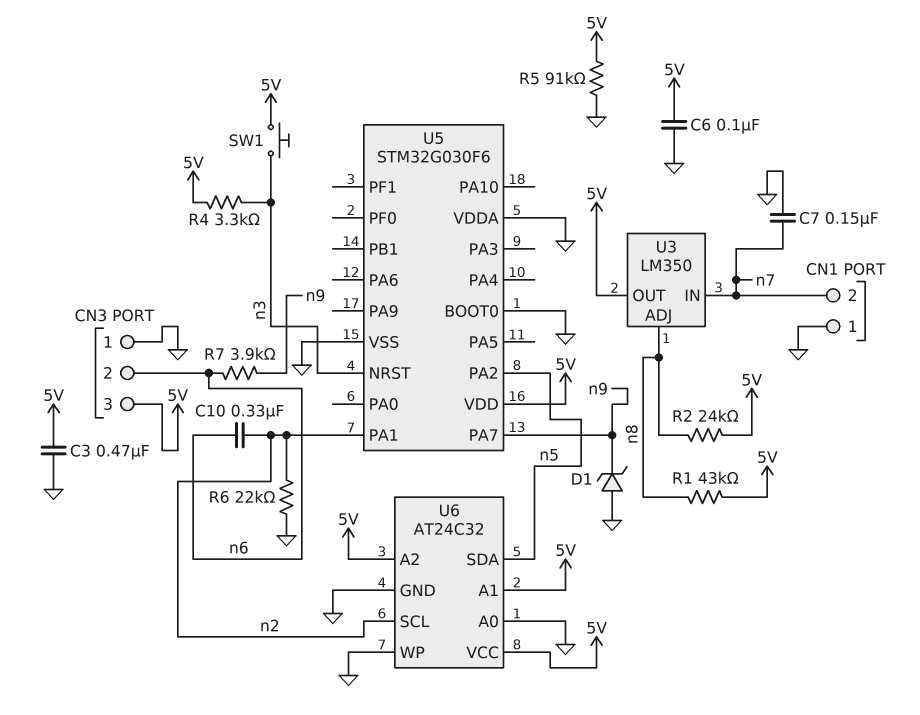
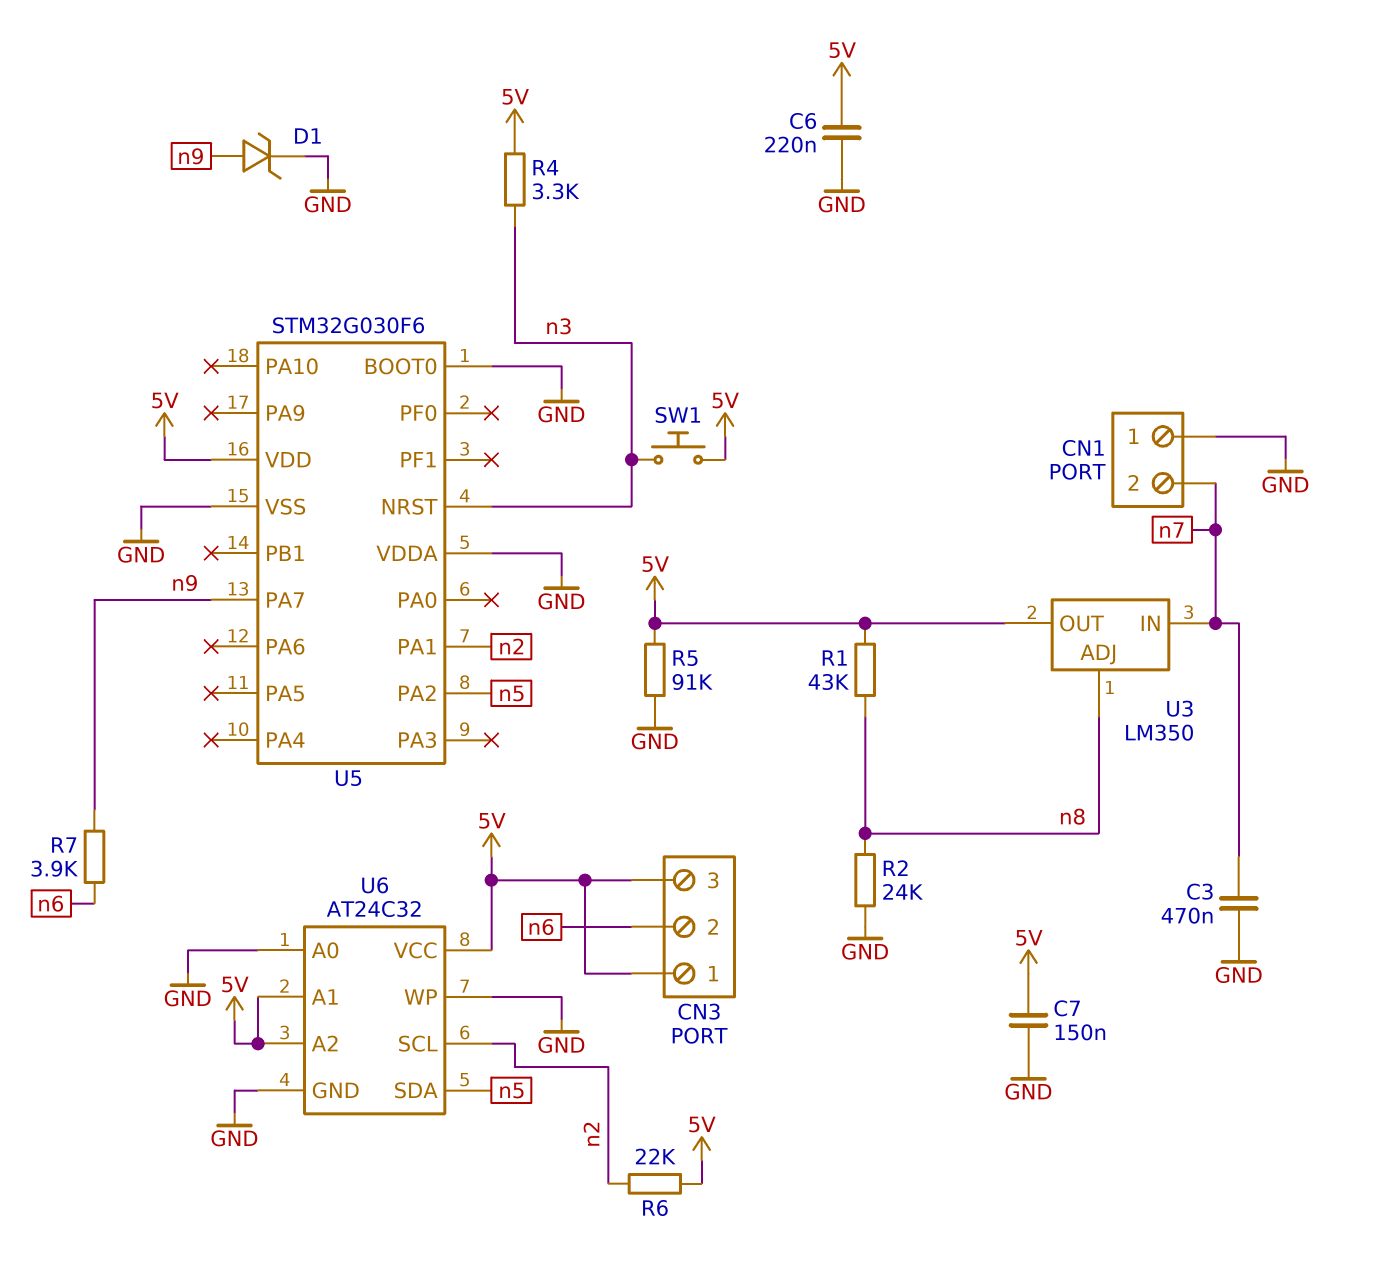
C3: 470nF (5V, GND) -> 470nF (GND, n7)
C6: 100nF (5V, GND) -> 220nF (5V, GND)
C7: 150nF (GND, n7) -> 150nF (5V, GND)
C10: 330nF (n2, n6) -> none
CN3 pin 1: GND -> 5V
D1: zener (A GND, K n9) -> zener (A n9, K GND)
R2: 24k (5V, n8) -> 24k (GND, n8)
R6: 22k (GND, n2) -> 22k (5V, n2)

